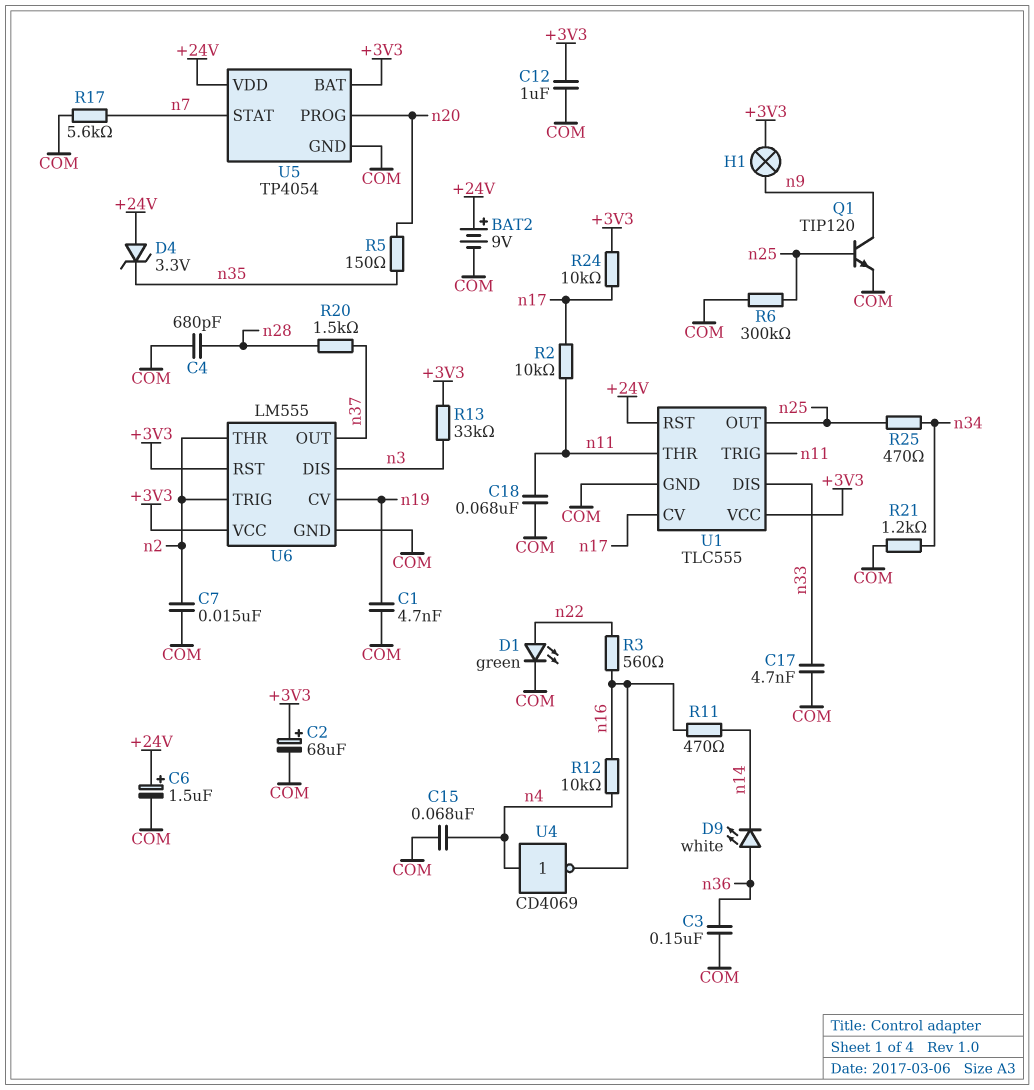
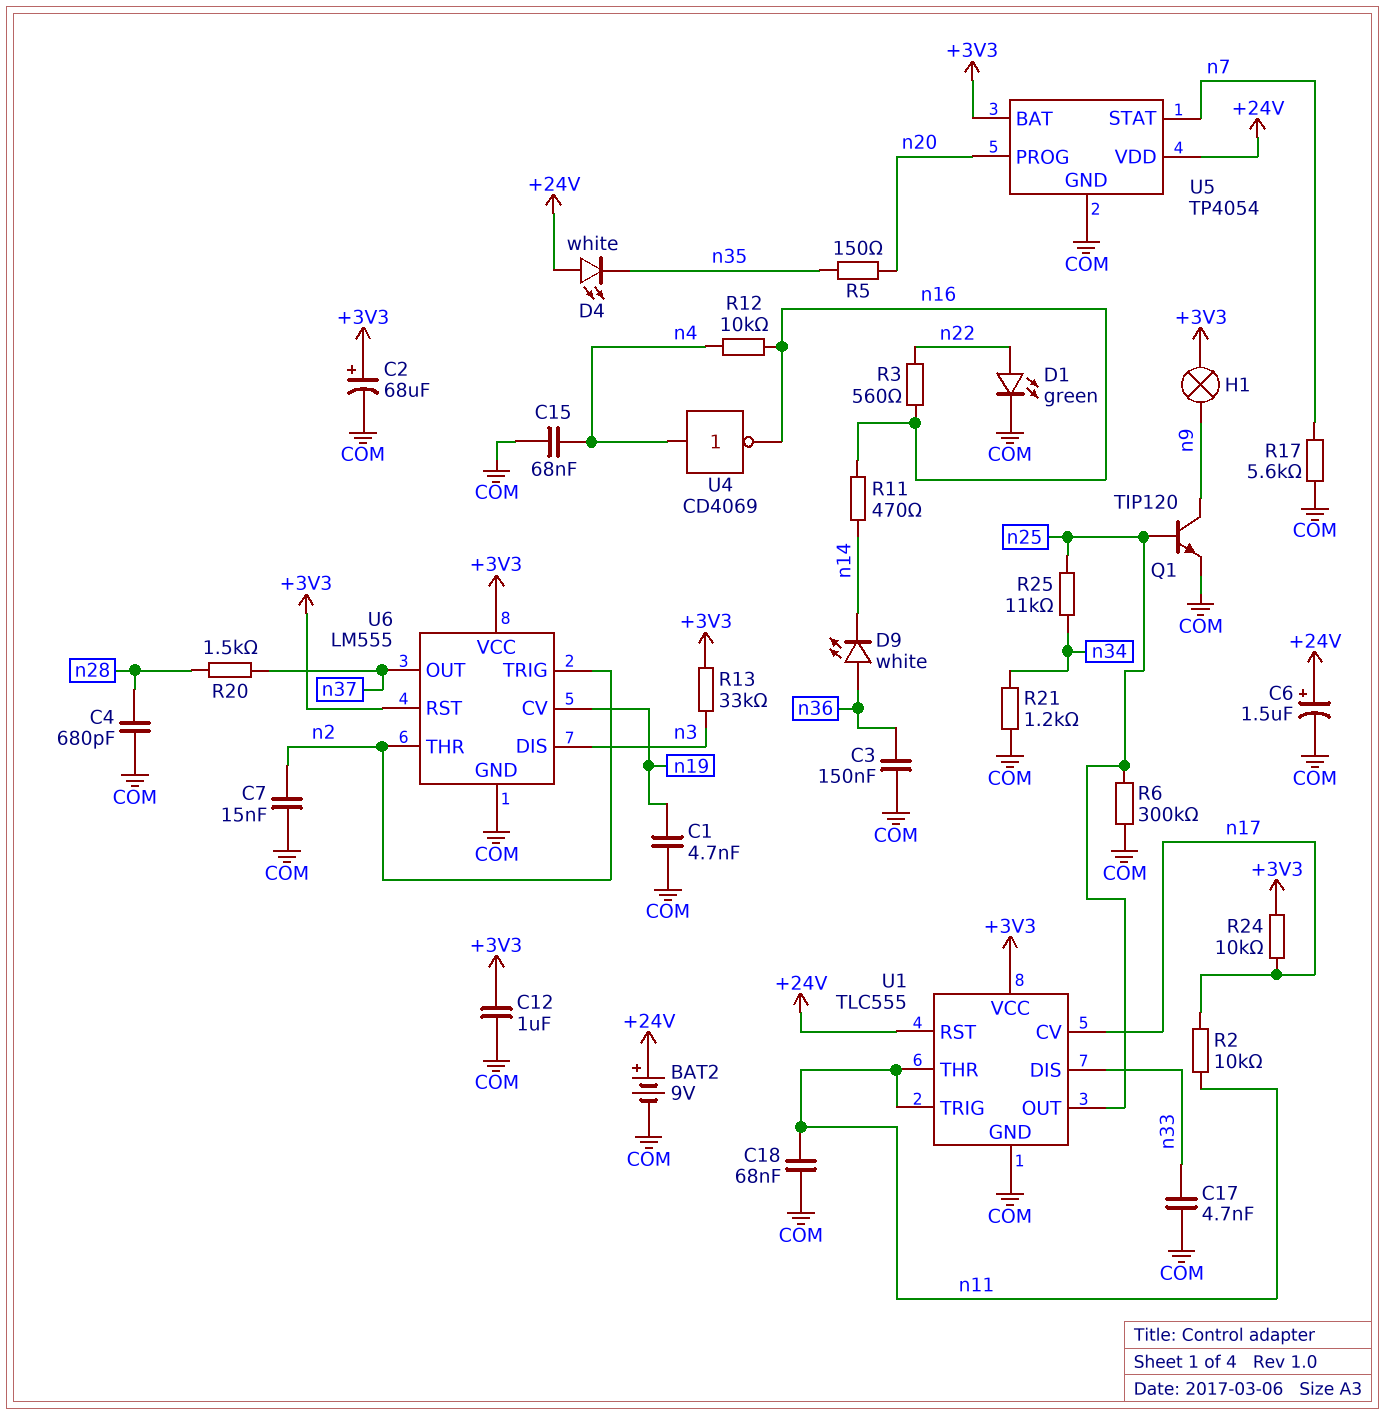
D4: zener 3.3V (A +24V, K n35) -> LED white (A +24V, K n35)
R25: 470 (n25, n34) -> 11k (n25, n34)

